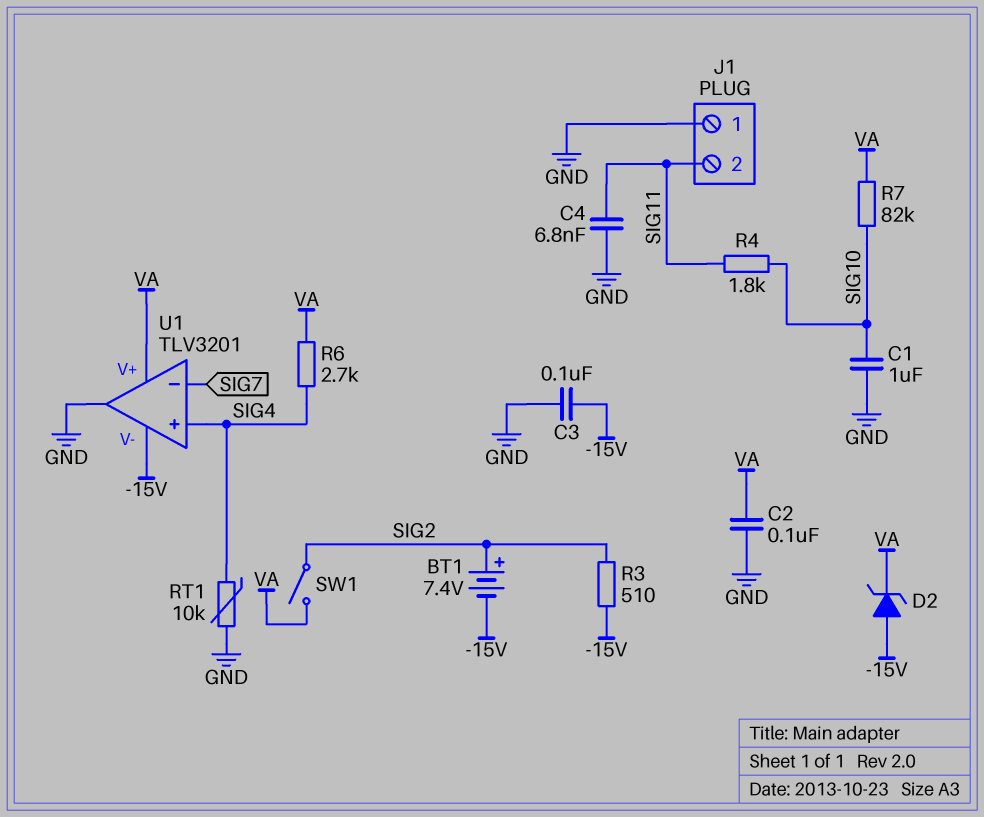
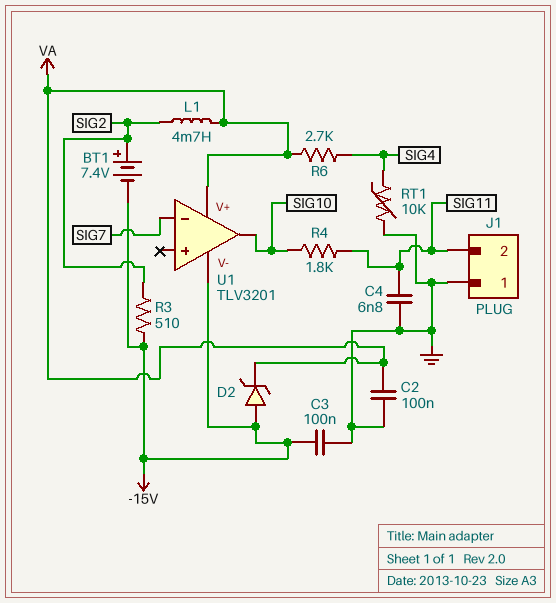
C1: 1uF (GND, SIG10) -> none
L1: none -> 4.7mH (SIG2, VA)
R7: 82k (SIG10, VA) -> none
SW1: switch (SIG2, VA) -> none
U1 pin in+: SIG4 -> none
U1 pin out: GND -> SIG10

